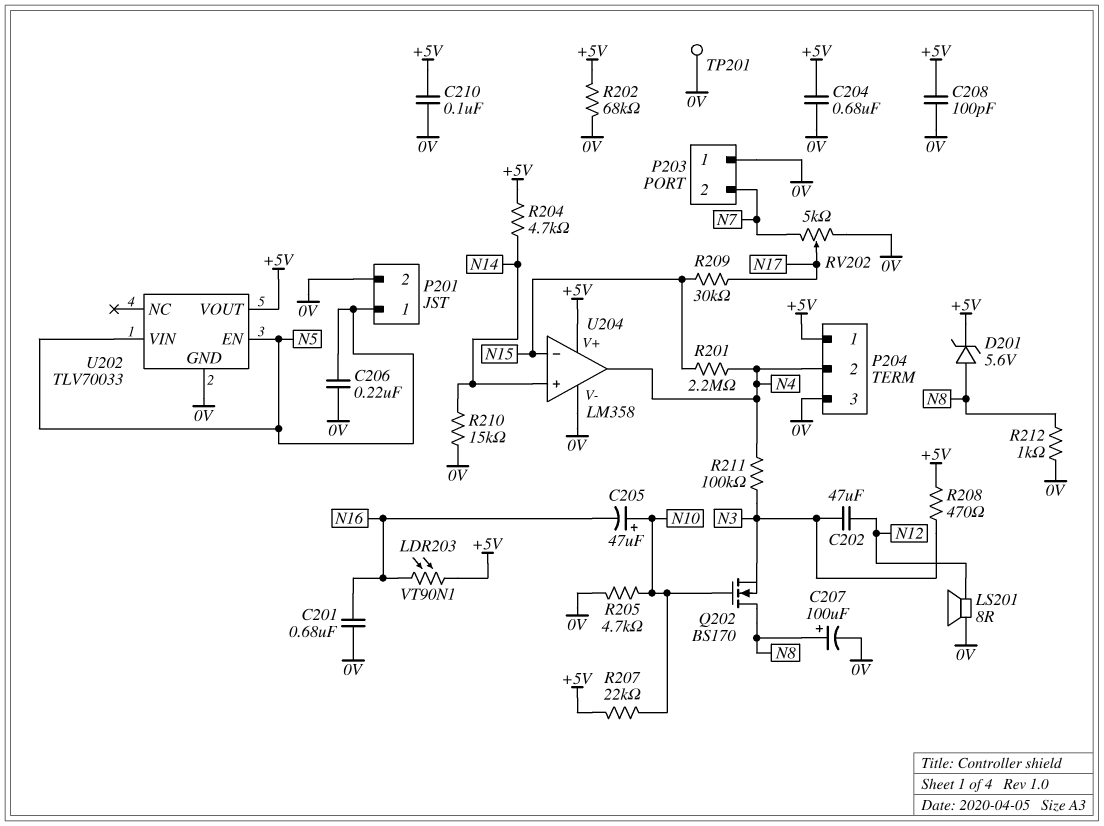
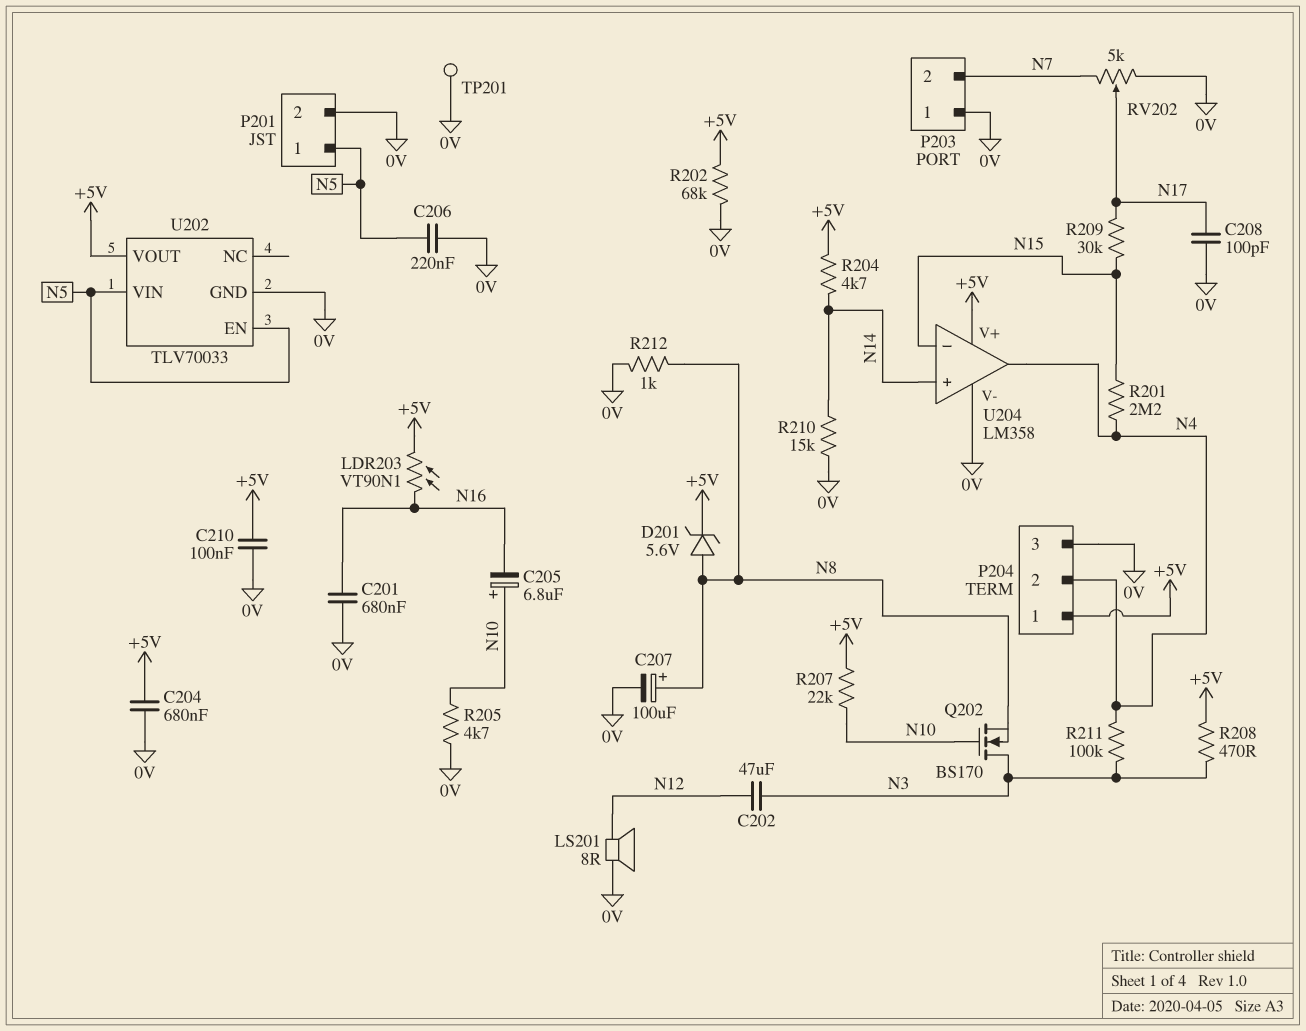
C205: 47uF (plus N10, minus N16) -> 6.8uF (plus N10, minus N16)
C208: 100pF (+5V, 0V) -> 100pF (0V, N17)
Q202: NMOS BS170 (G N10, D N8, S N3) -> NMOS BS170 (G N10, D N3, S N8)

